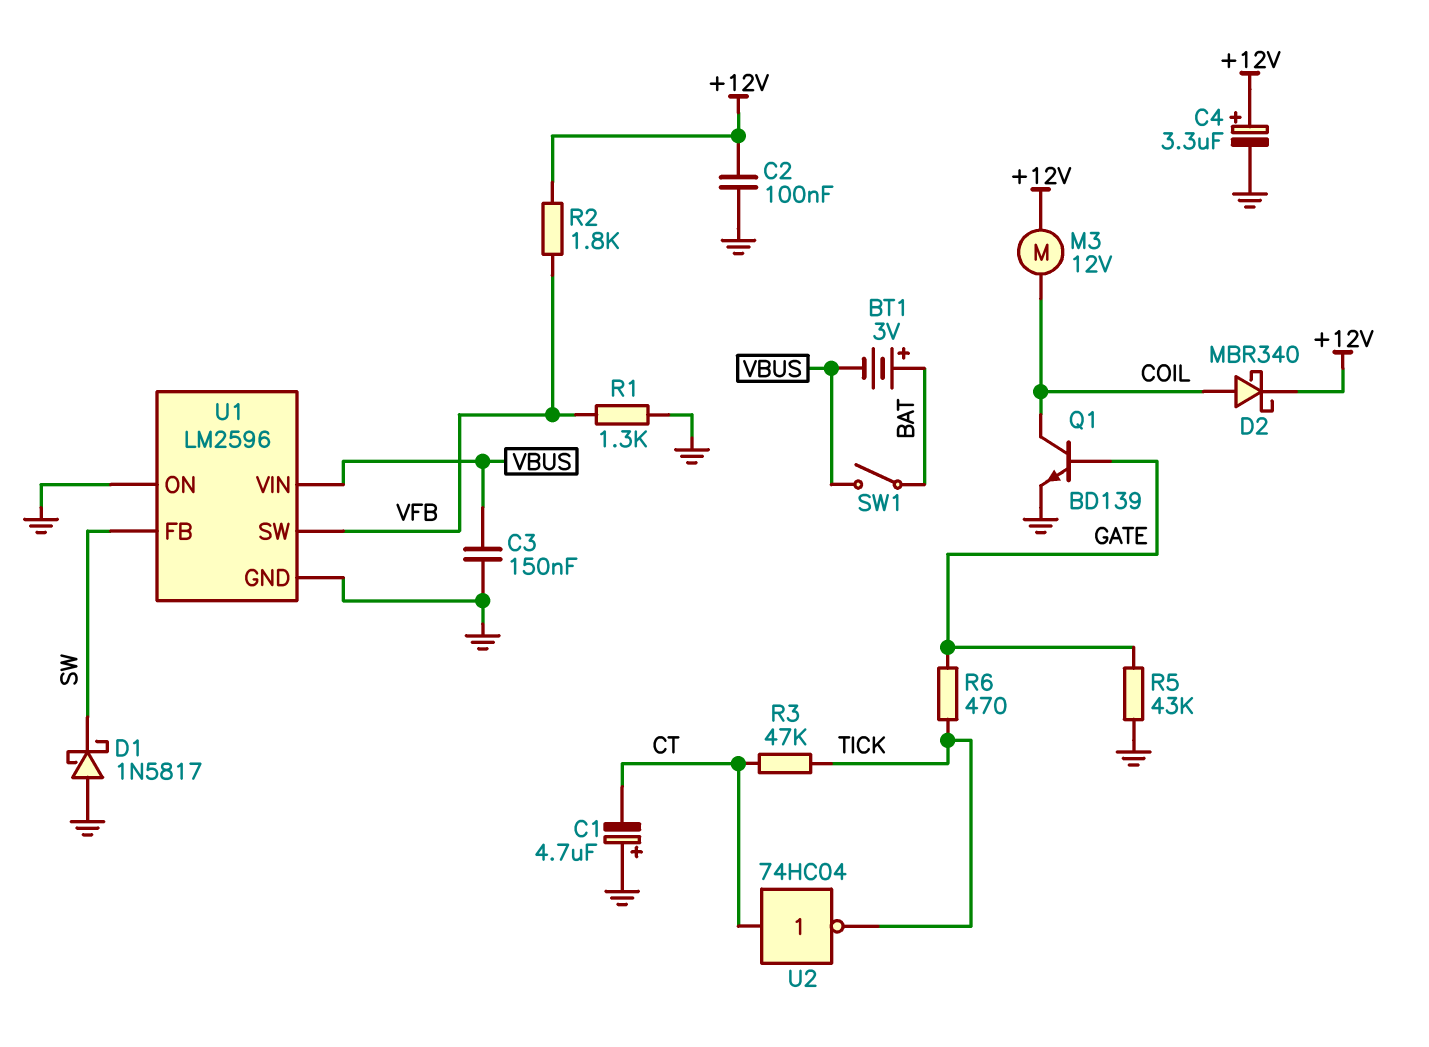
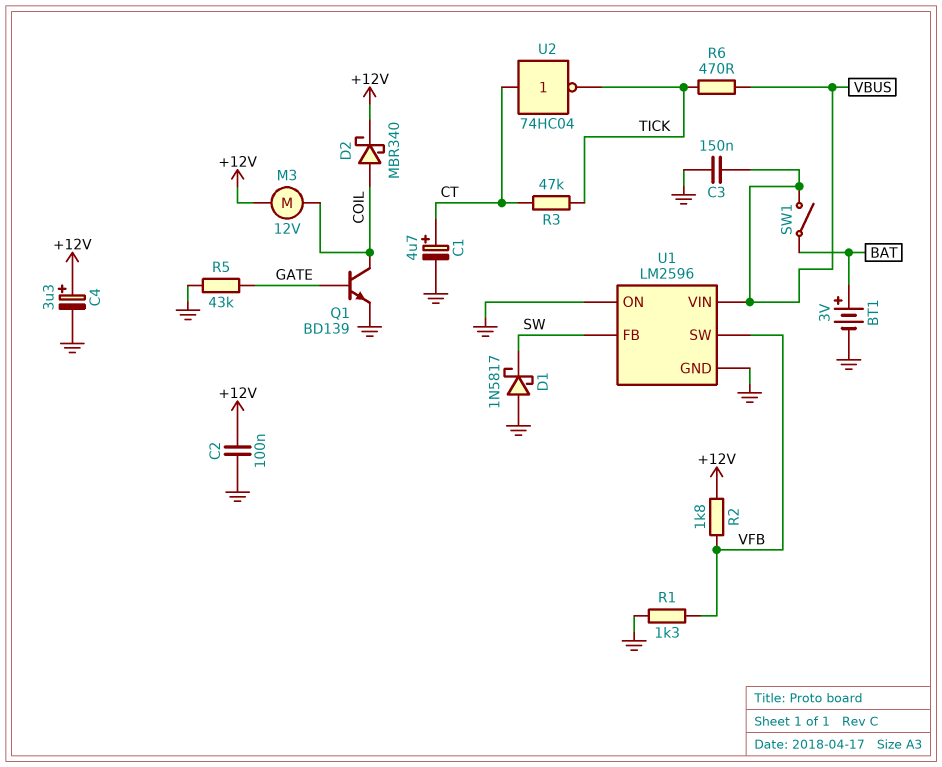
BT1: 3V (plus BAT, minus VBUS) -> 3V (plus BAT, minus GND)
C1: 4.7uF (plus GND, minus CT) -> 4.7uF (plus CT, minus GND)
R6: 470 (GATE, TICK) -> 470 (TICK, VBUS)

